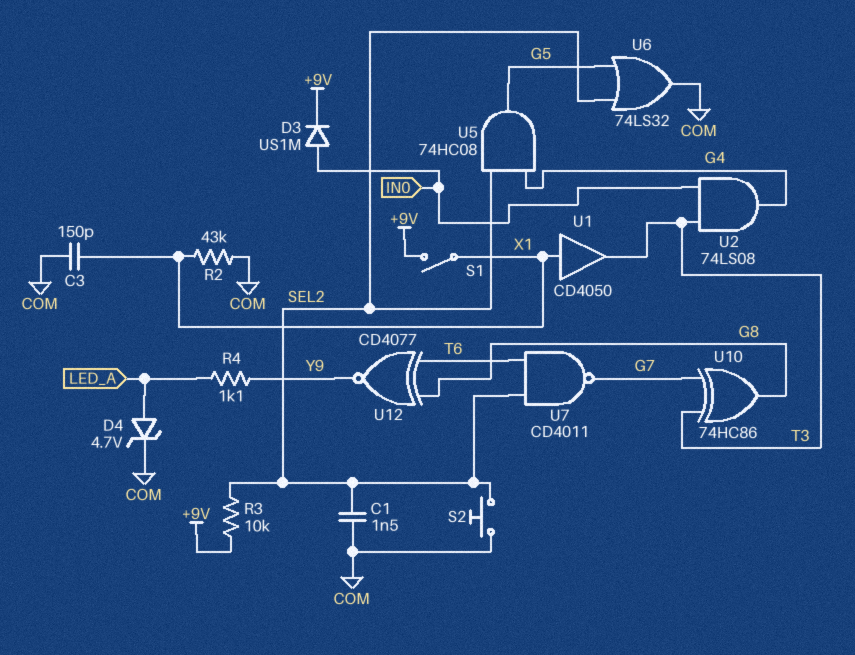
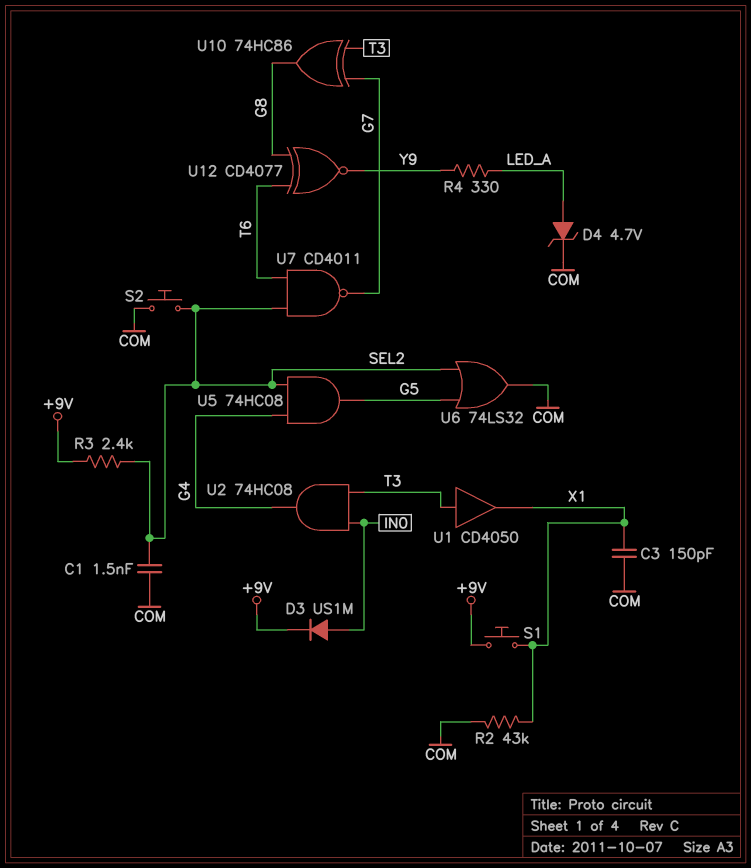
R3: 10k (+9V, SEL2) -> 2.4k (+9V, SEL2)
R4: 1.1k (LED_A, Y9) -> 330 (LED_A, Y9)
S1: switch (+9V, X1) -> button (+9V, X1)
U1: buffer CD4050 (in X1, out T3) -> buffer CD4050 (in T3, out X1)
U2: AND 74LS08 (in IN0, in T3, out G4) -> AND 74HC08 (in IN0, in T3, out G4)

